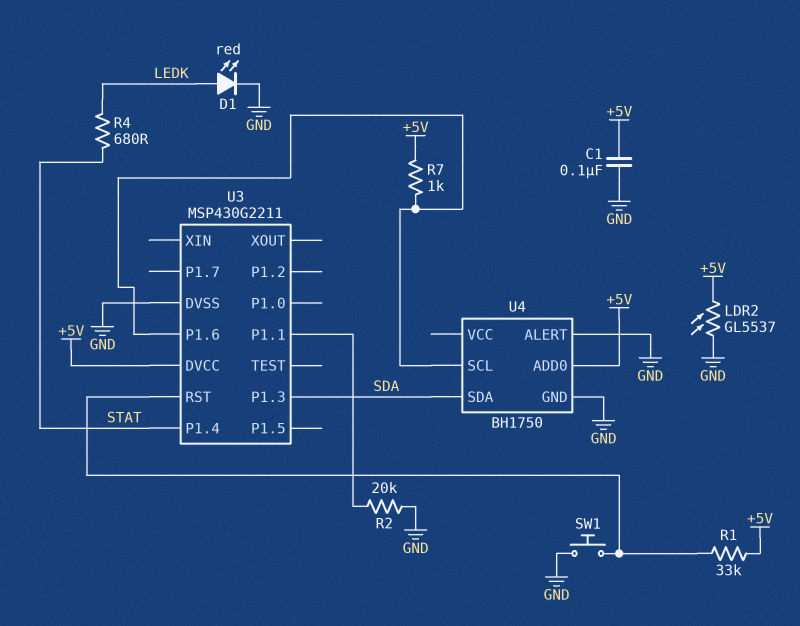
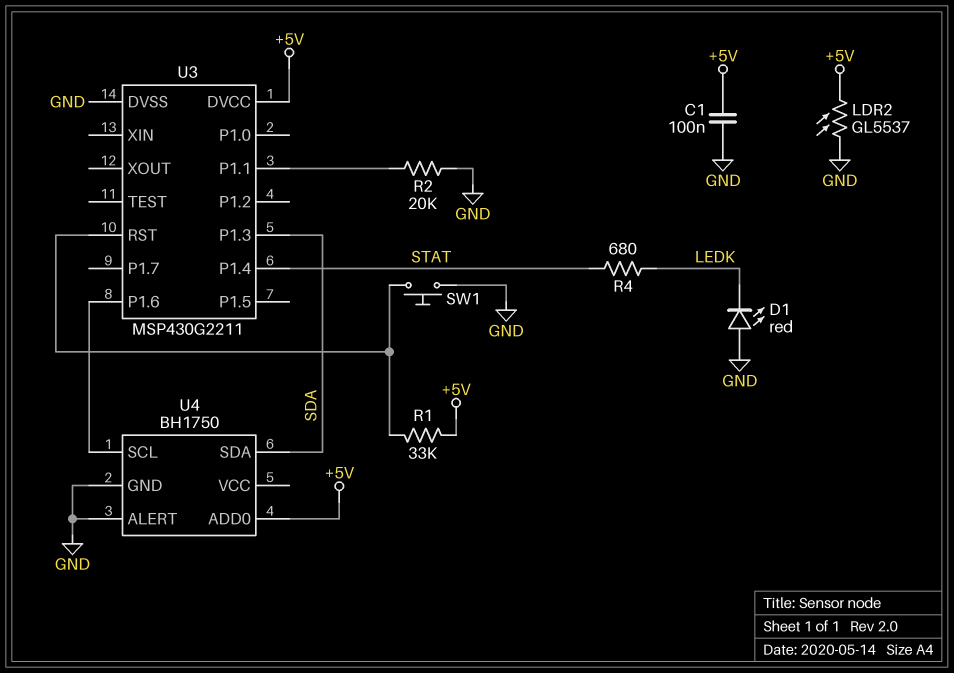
D1: LED red (A LEDK, K GND) -> LED red (A GND, K LEDK)
R7: 1k (+5V, U3/P1.6) -> none

